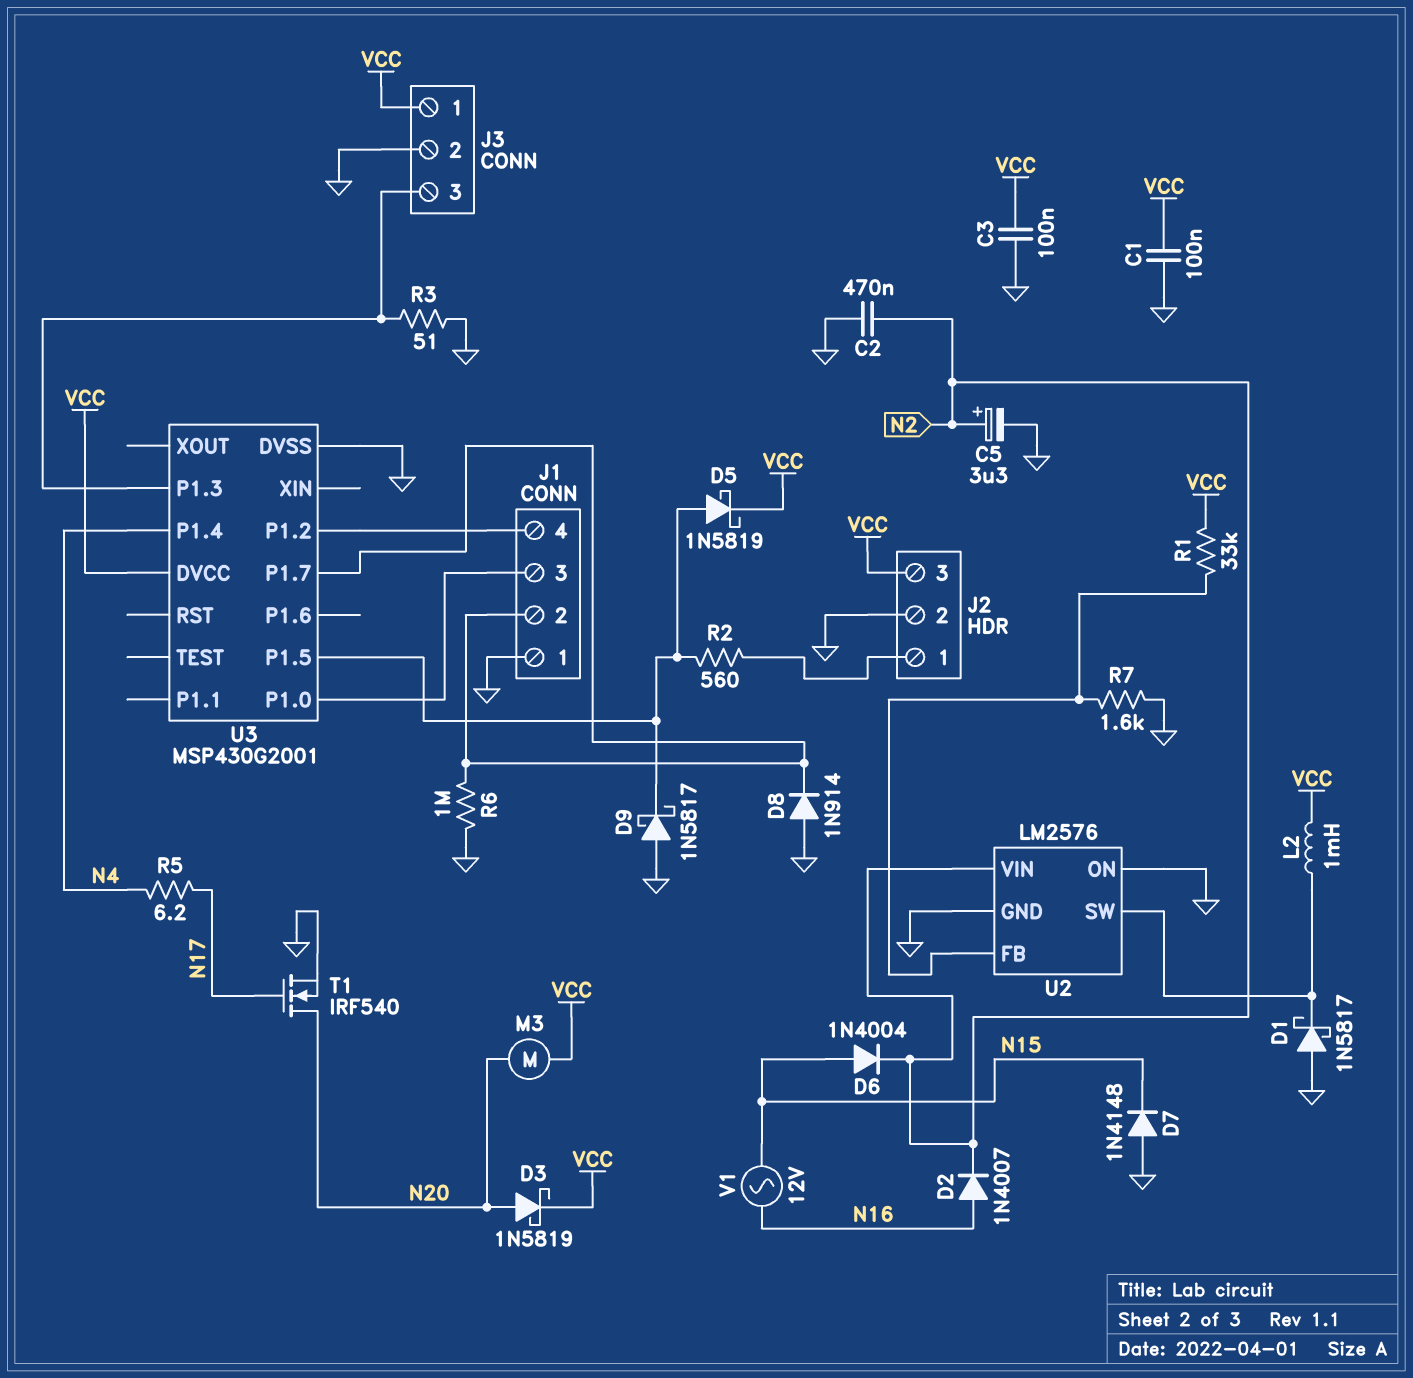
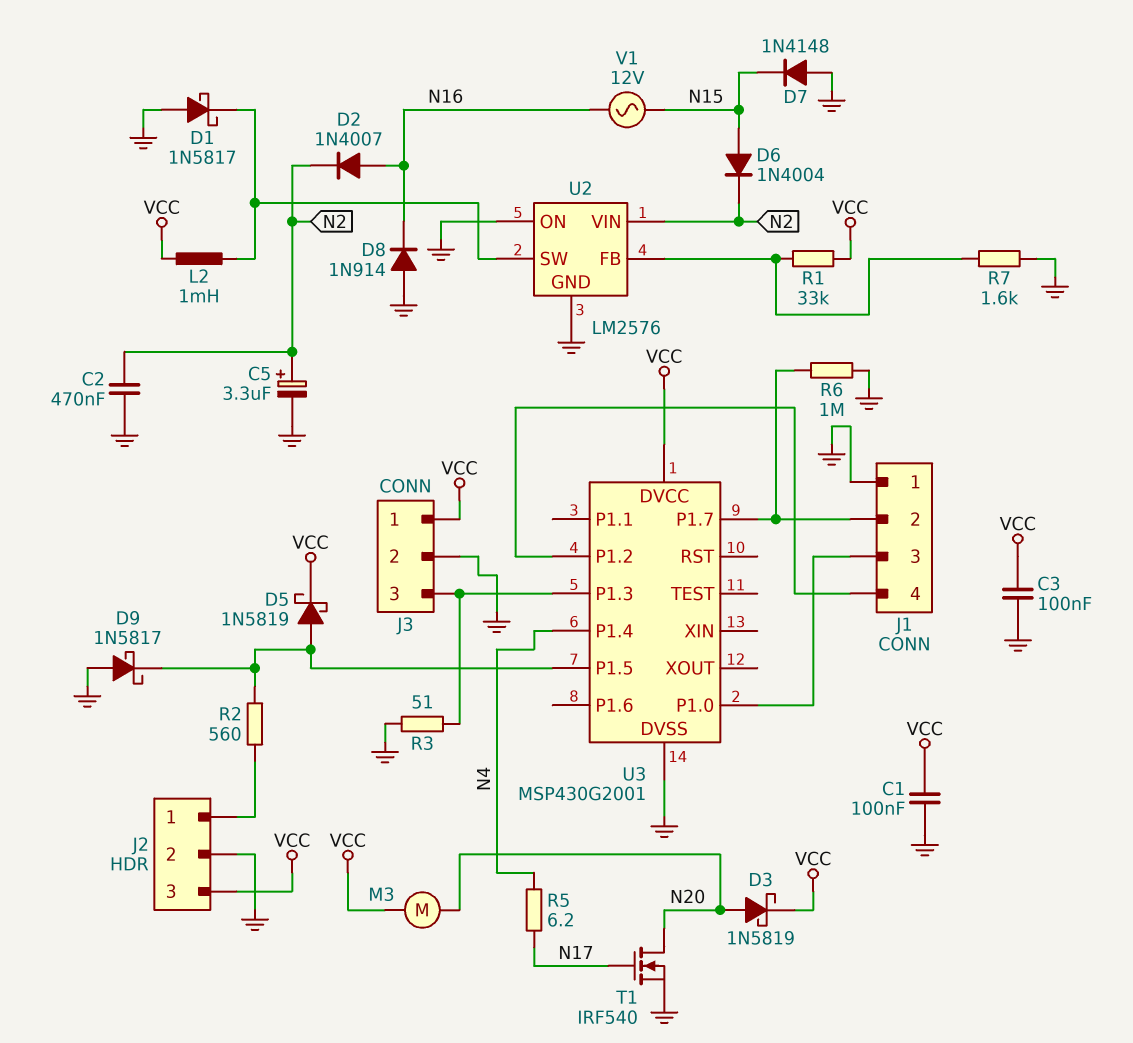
D8: diode 1N914 (A GND, K J1/2) -> diode 1N914 (A GND, K N16)

